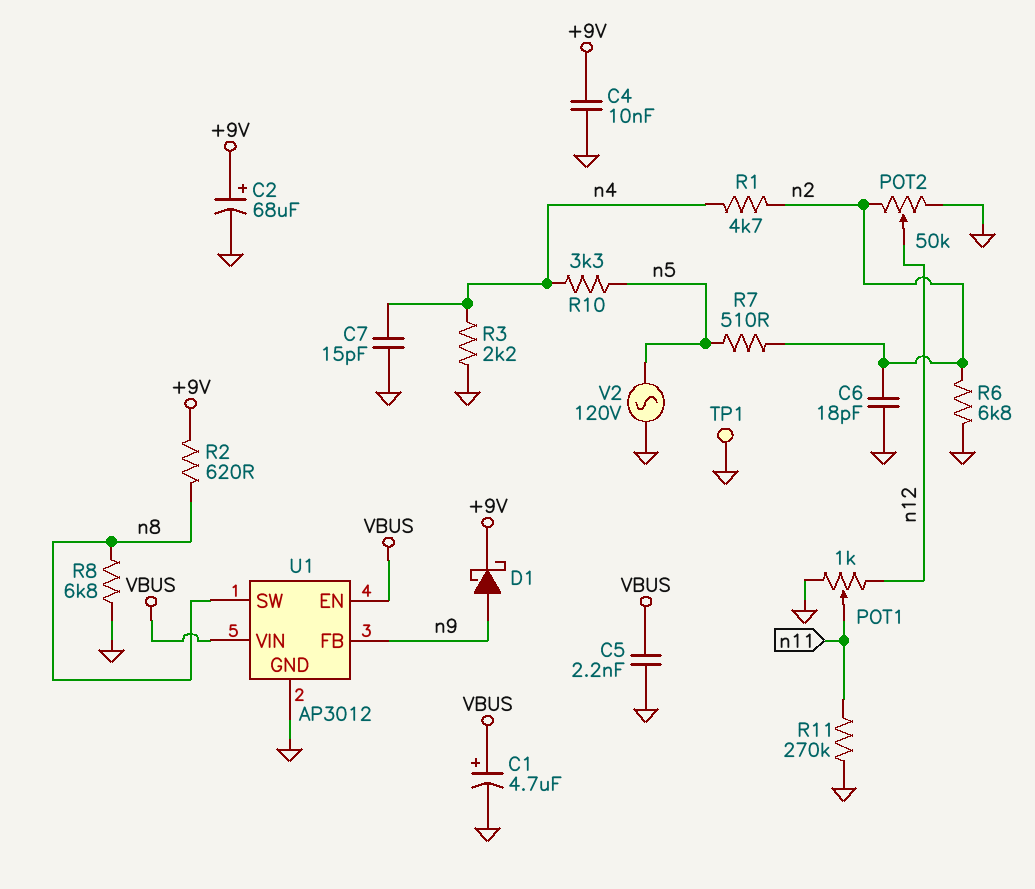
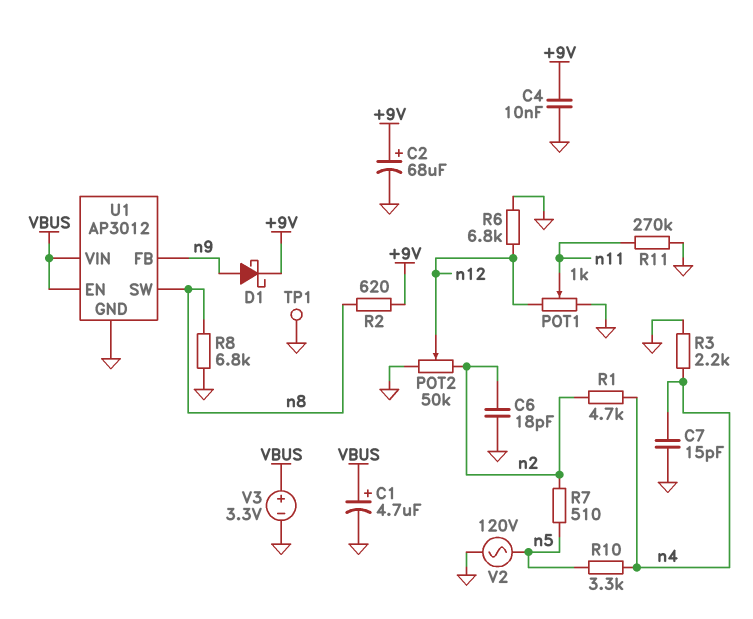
C5: 2.2nF (GND, VBUS) -> none
R6: 6.8k (GND, n2) -> 6.8k (GND, n12)
V3: none -> 3.3V (plus VBUS, minus GND)

